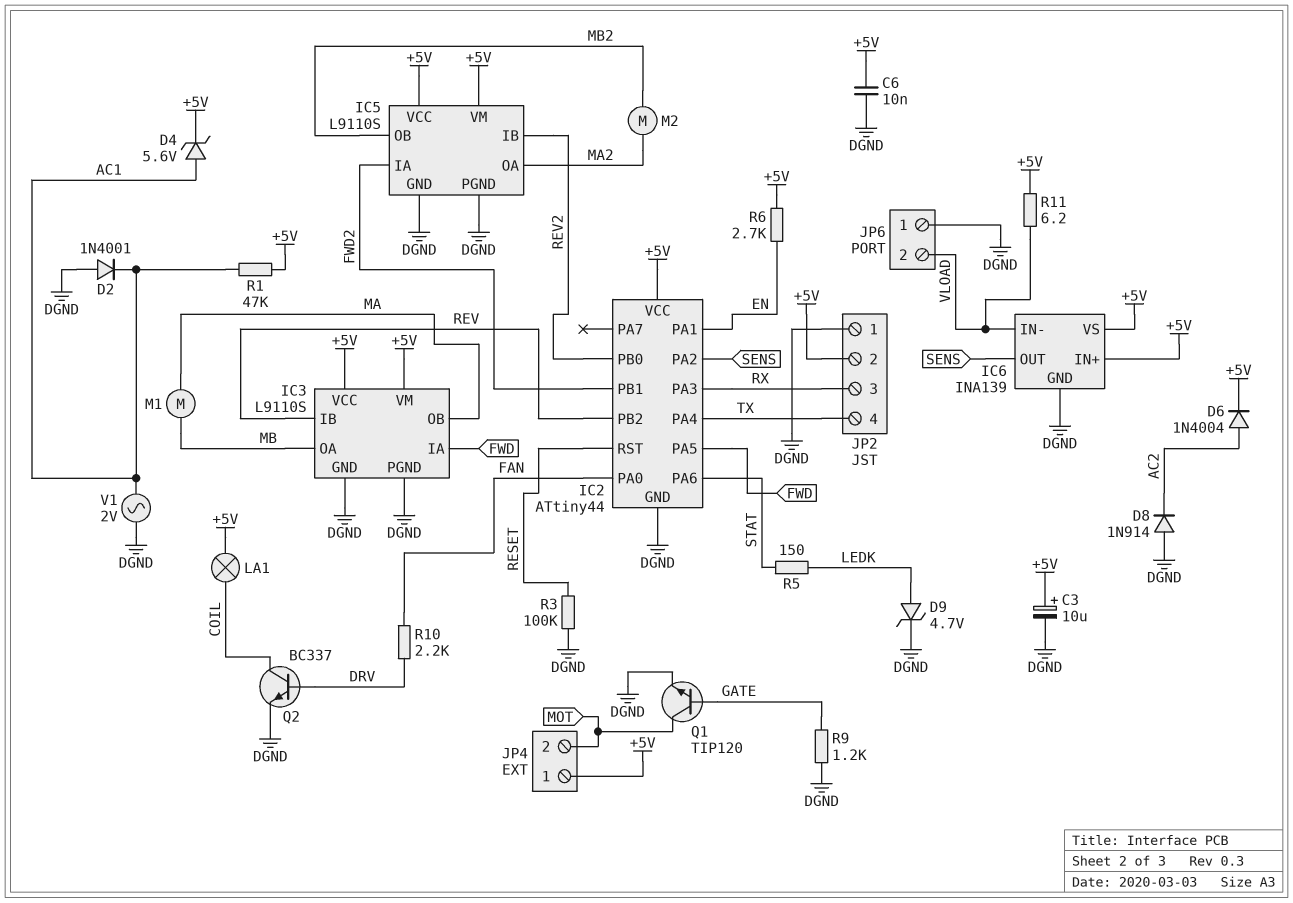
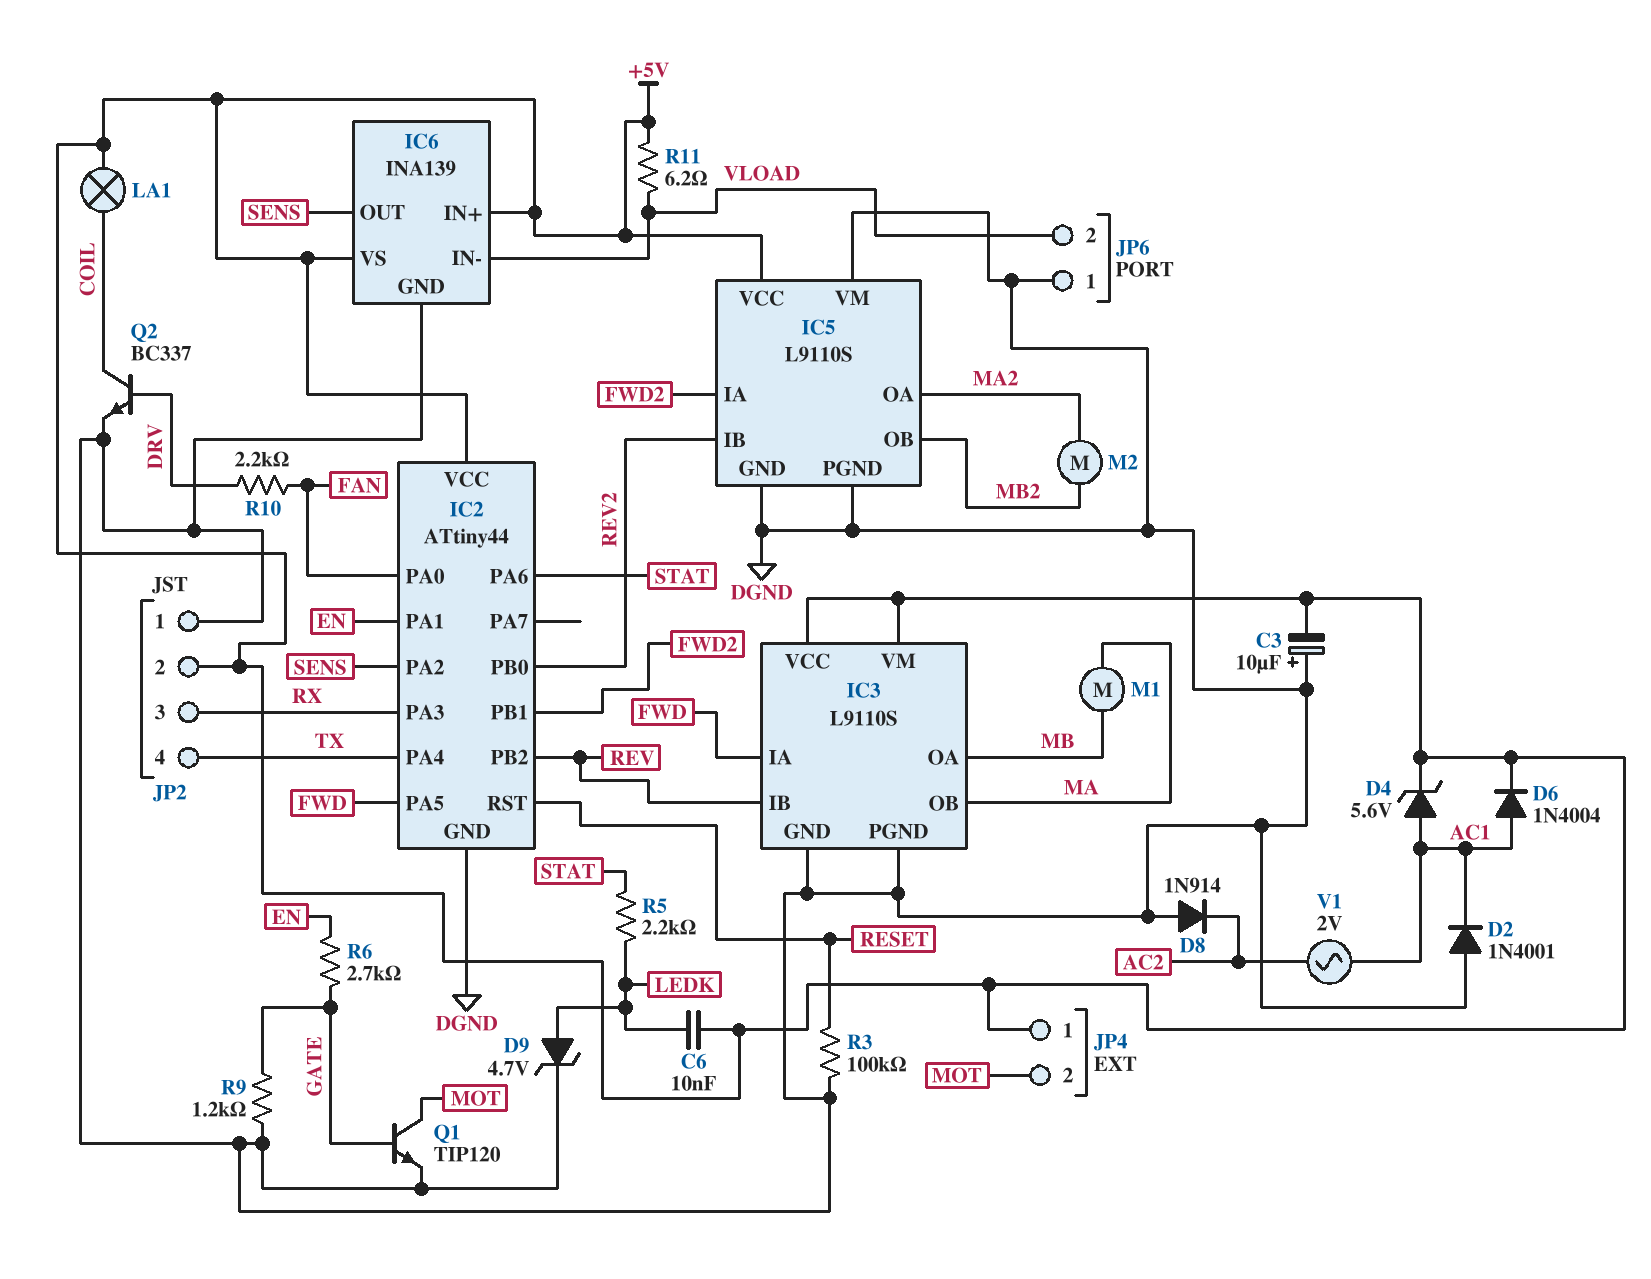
C3: 10uF (plus +5V, minus DGND) -> 10uF (plus DGND, minus +5V)
C6: 10nF (+5V, DGND) -> 10nF (+5V, LEDK)
D6: diode 1N4004 (A AC2, K +5V) -> diode 1N4004 (A AC1, K +5V)
IC5 pin VM: +5V -> DGND
R1: 47k (+5V, AC1) -> none
R5: 150 (LEDK, STAT) -> 2.2k (LEDK, STAT)
R6: 2.7k (+5V, EN) -> 2.7k (EN, GATE)
V1: AC 2V (AC1, DGND) -> AC 2V (AC1, AC2)

